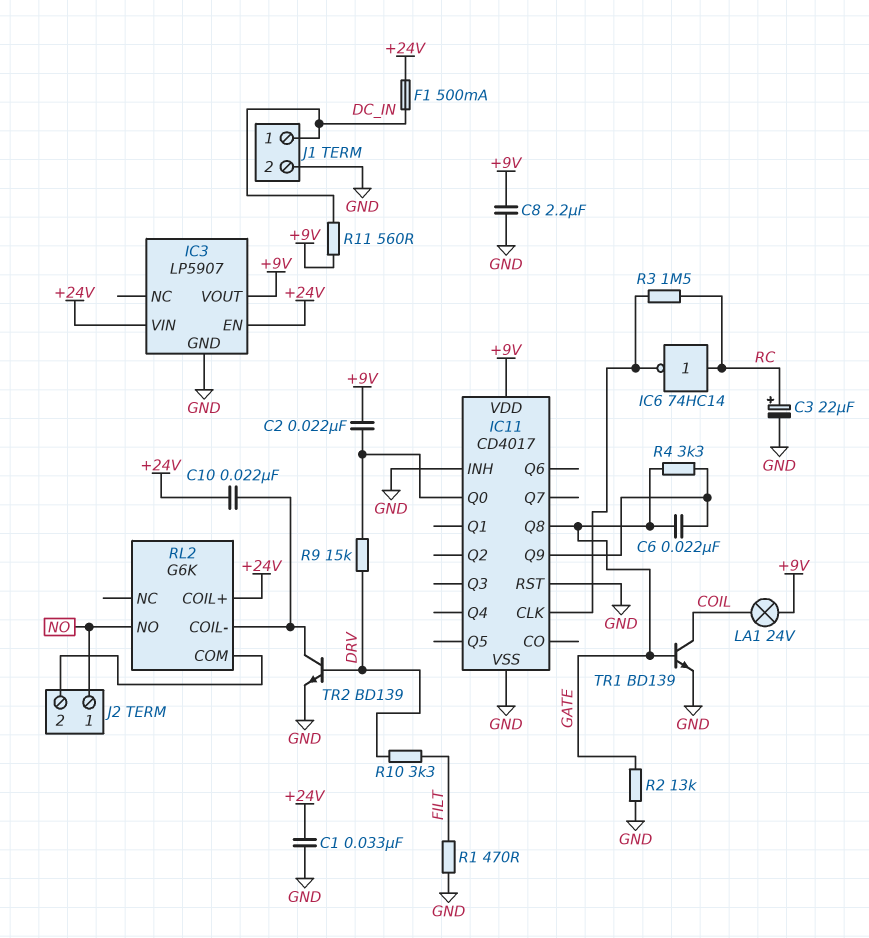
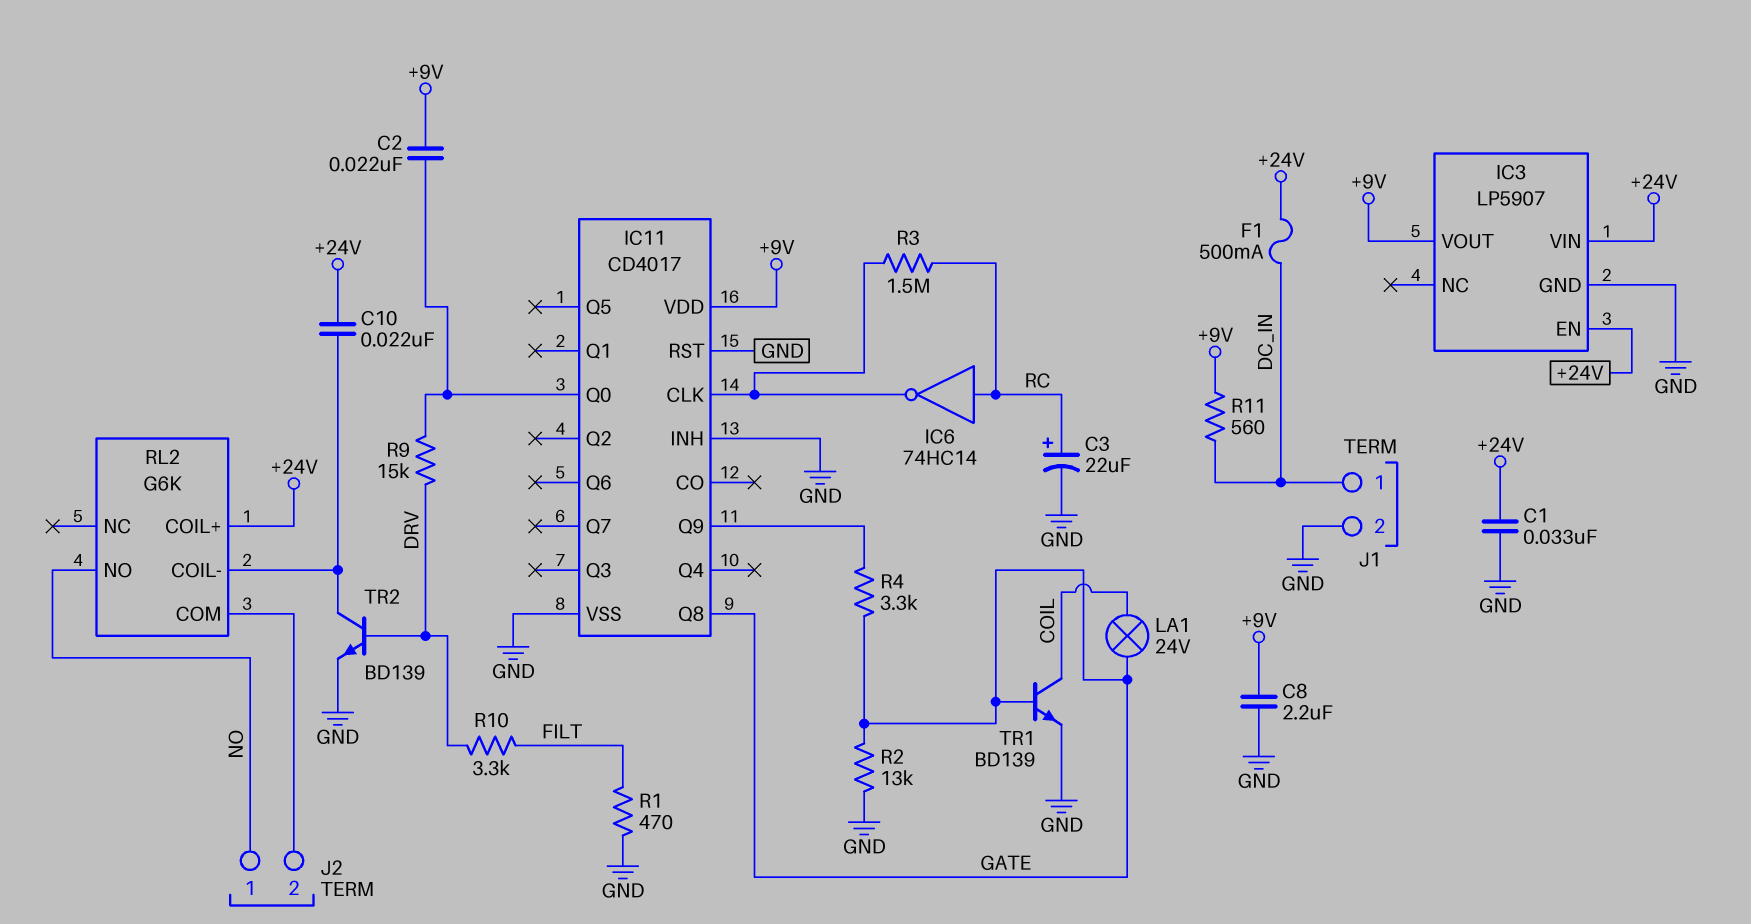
C6: 22nF (GATE, IC11/Q9) -> none
LA1: lamp 24V (+9V, COIL) -> lamp 24V (COIL, GATE)

